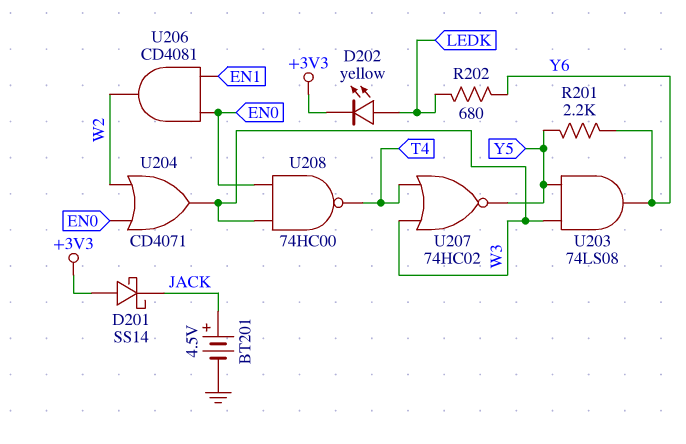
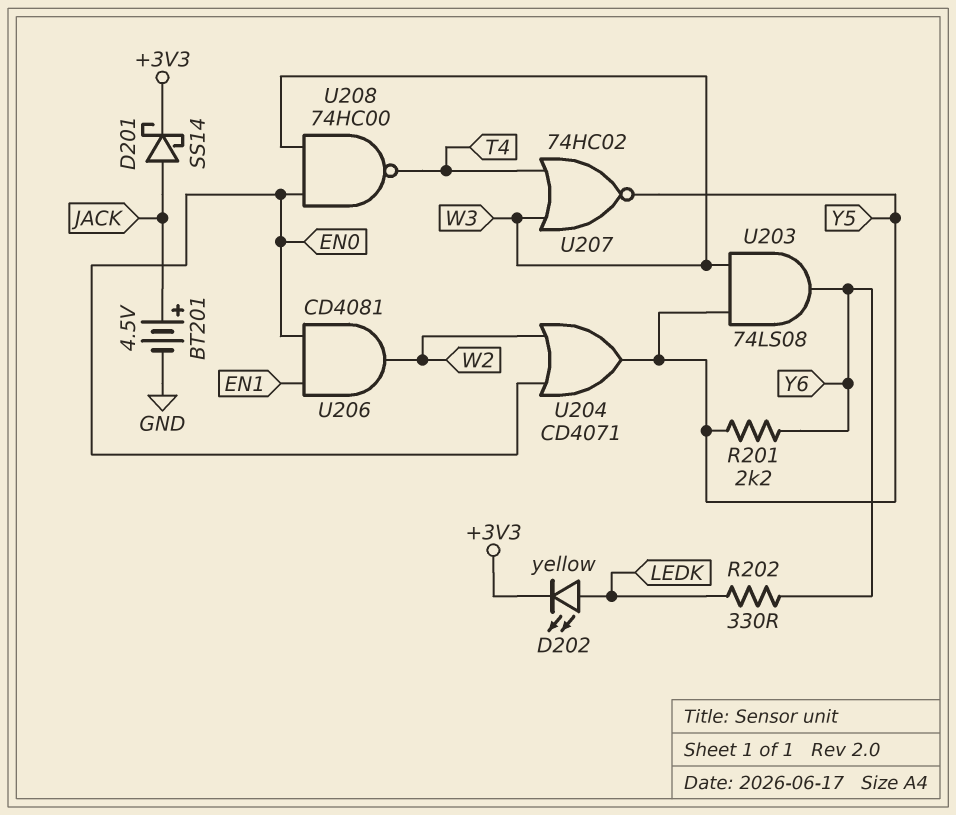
D201: schottky SS14 (A +3V3, K JACK) -> schottky SS14 (A JACK, K +3V3)
R202: 680 (LEDK, Y6) -> 330 (LEDK, Y6)
U204: OR CD4071 (in EN0, in W2, out W3) -> OR CD4071 (in EN0, in W2, out Y5)

